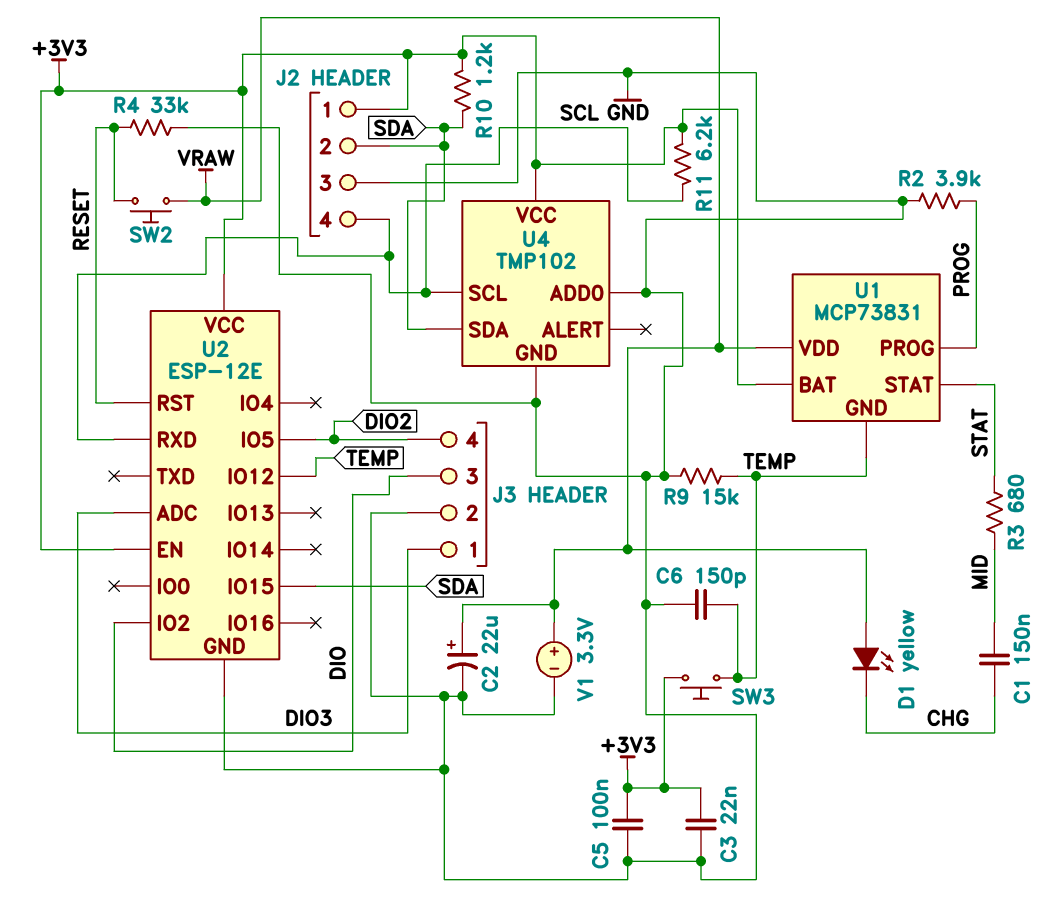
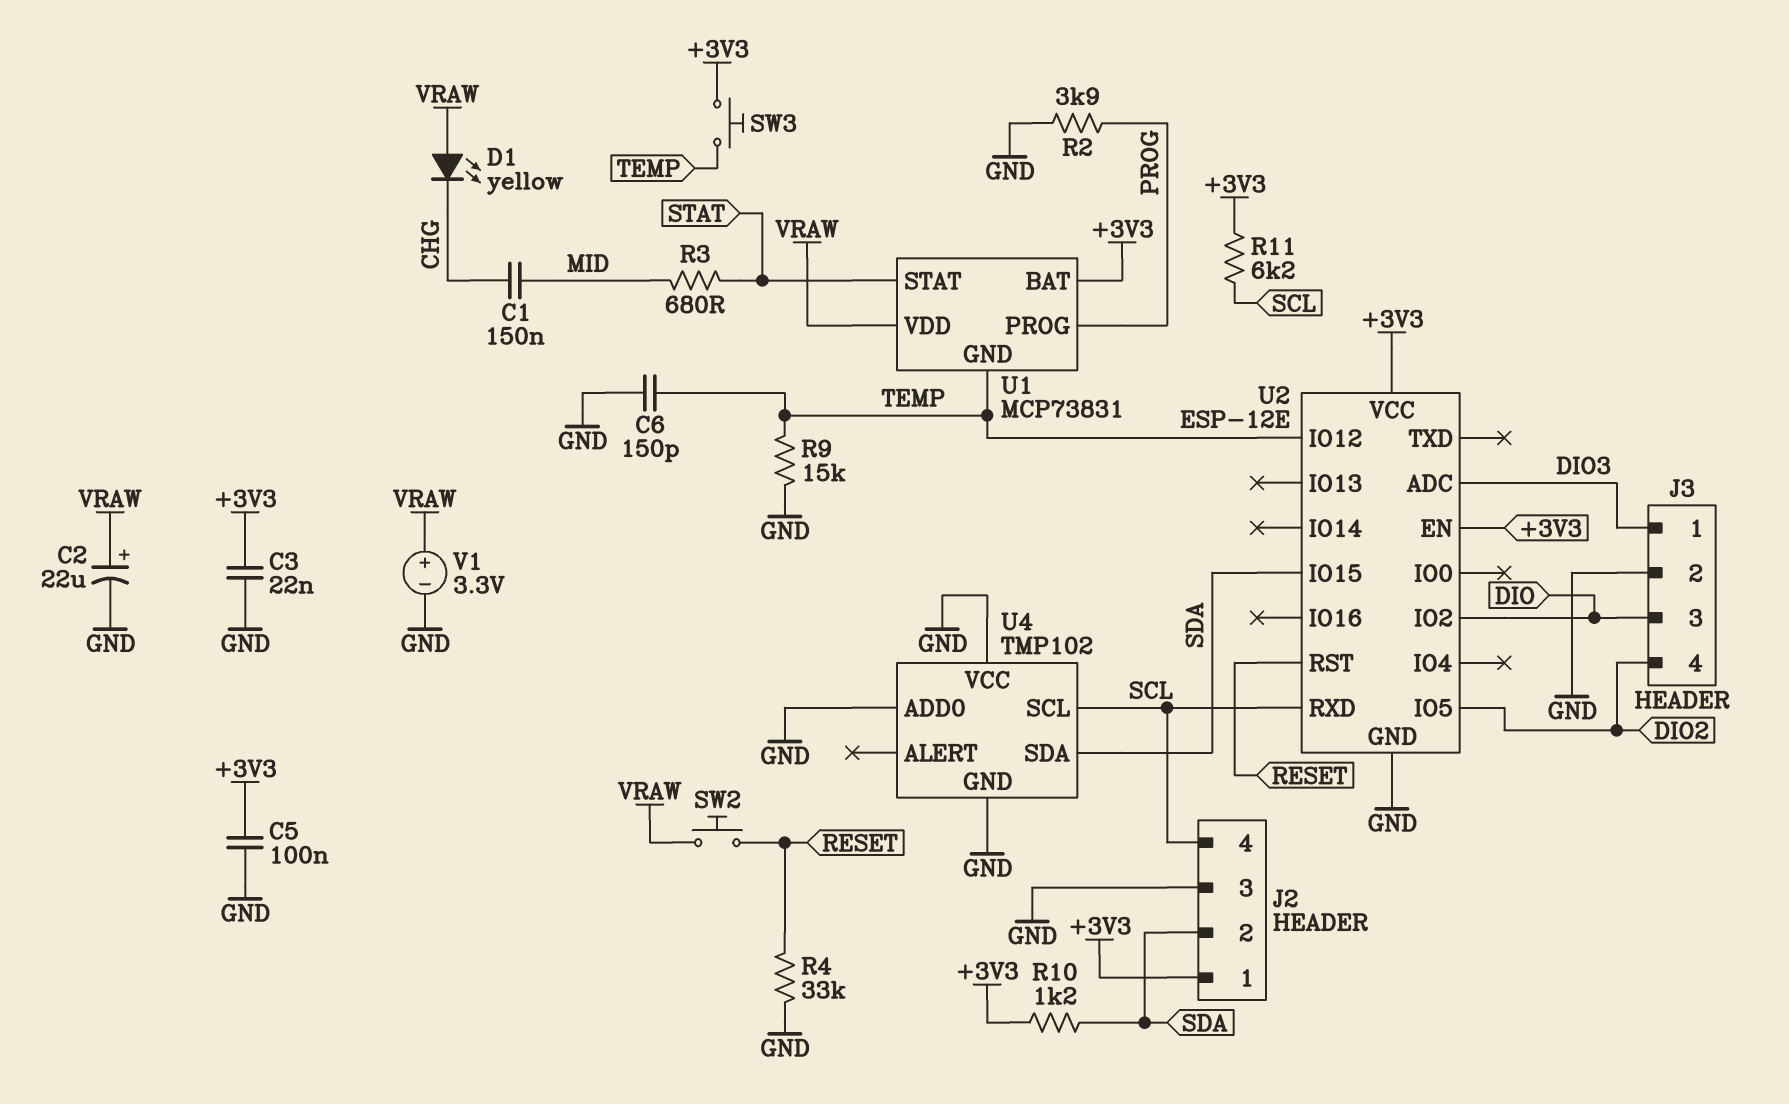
U4 pin VCC: +3V3 -> GND

